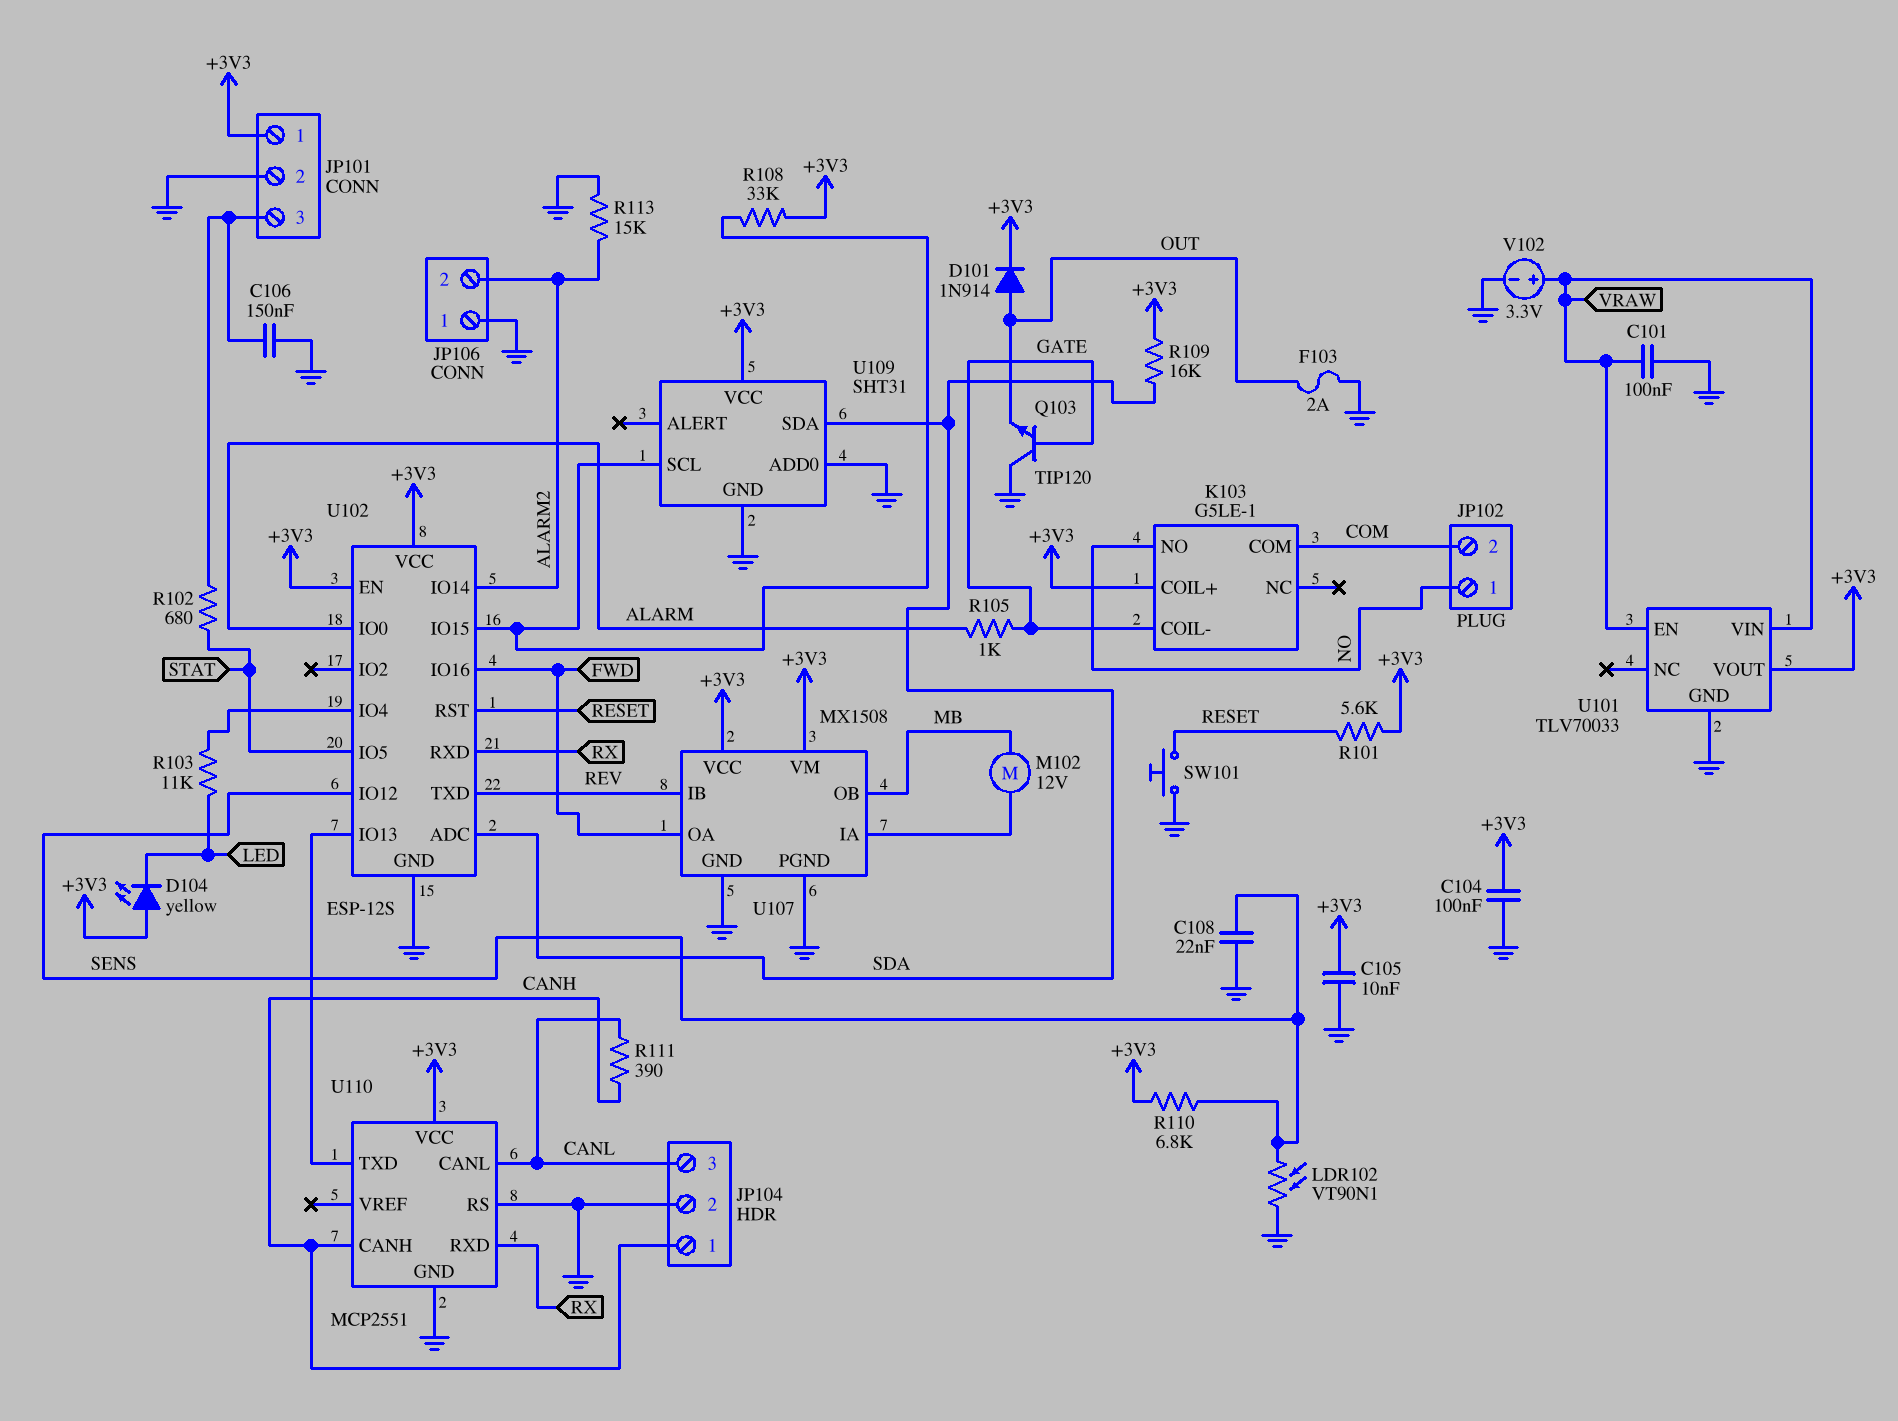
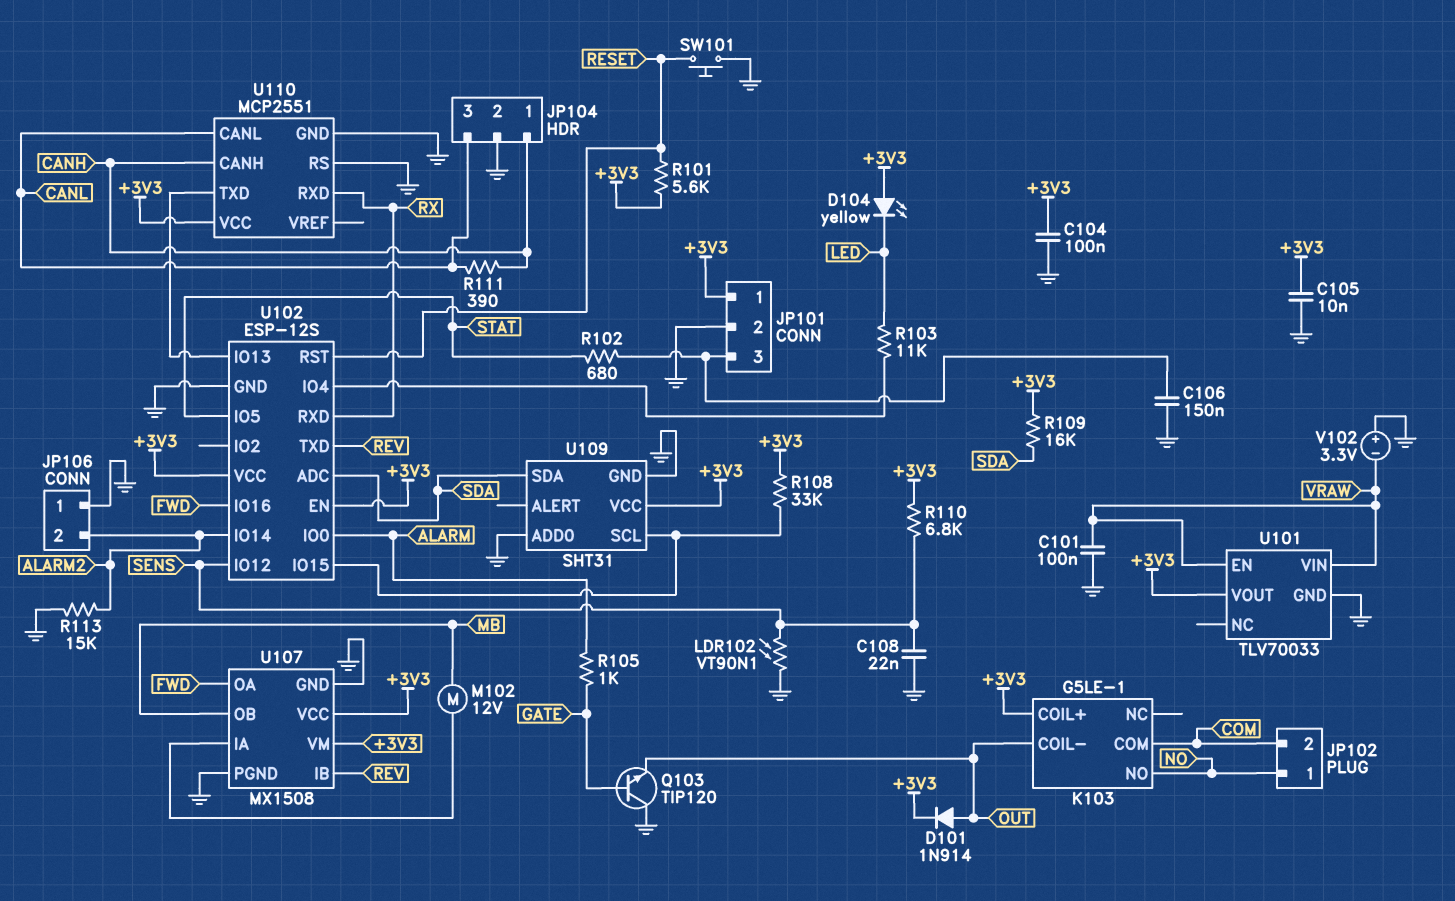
F103: 2A (GND, OUT) -> none
K103 pin COIL-: GATE -> OUT
V102: 3.3V (plus VRAW, minus GND) -> 3.3V (plus GND, minus VRAW)

